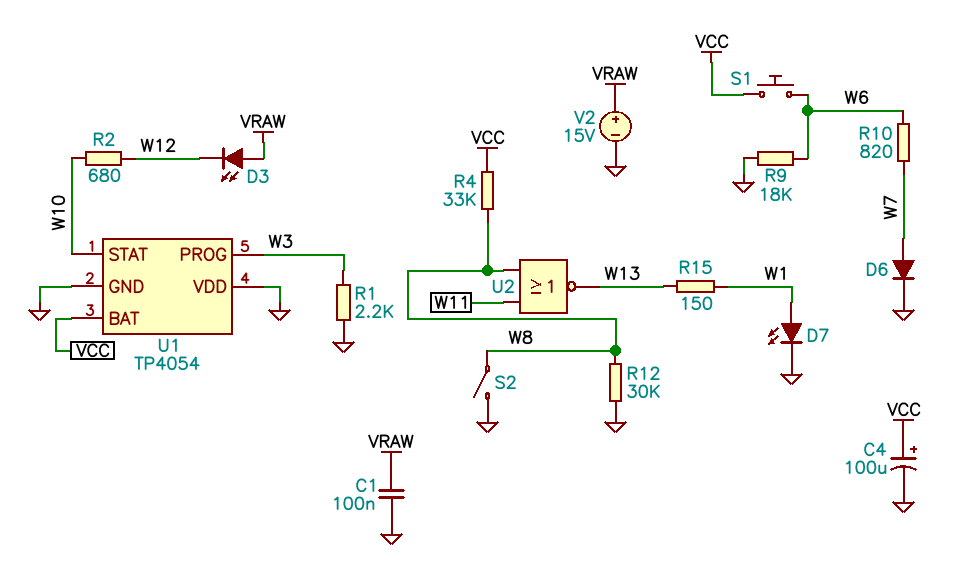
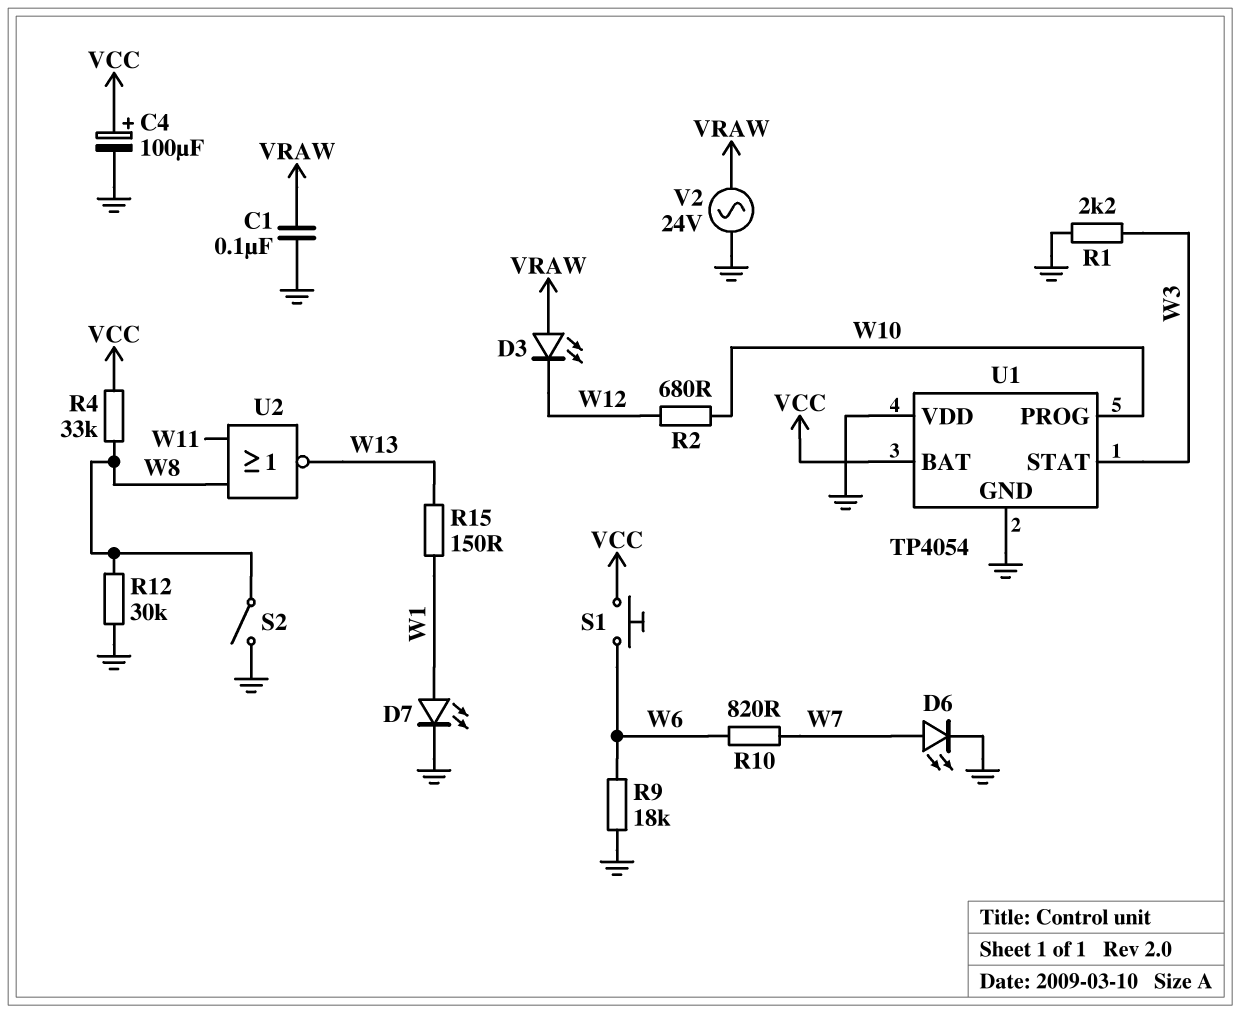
D6: diode (A W7, K GND) -> LED (A W7, K GND)
U1 pin PROG: W3 -> W10
U1 pin STAT: W10 -> W3
V2: 15V (plus VRAW, minus GND) -> AC 24V (GND, VRAW)

